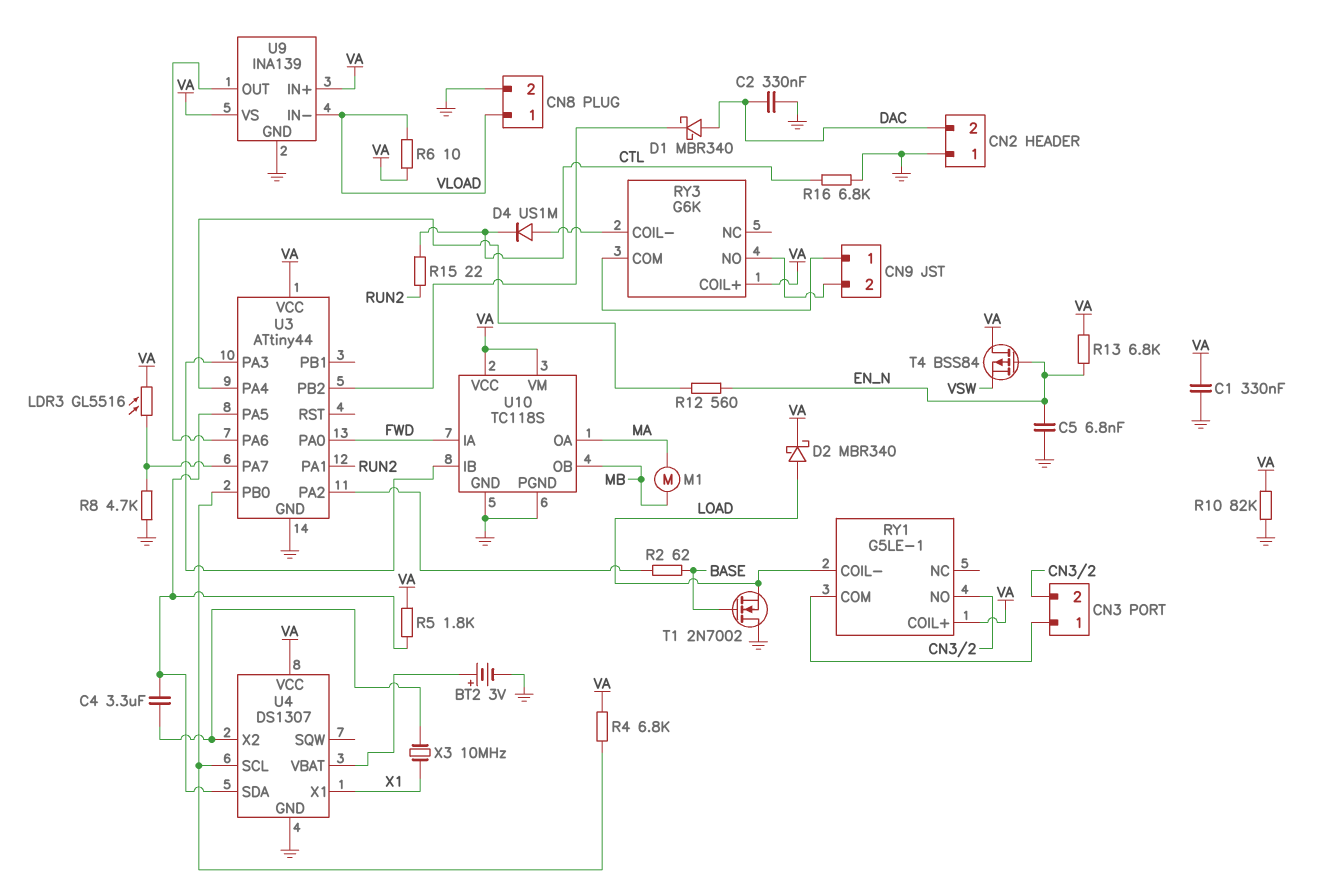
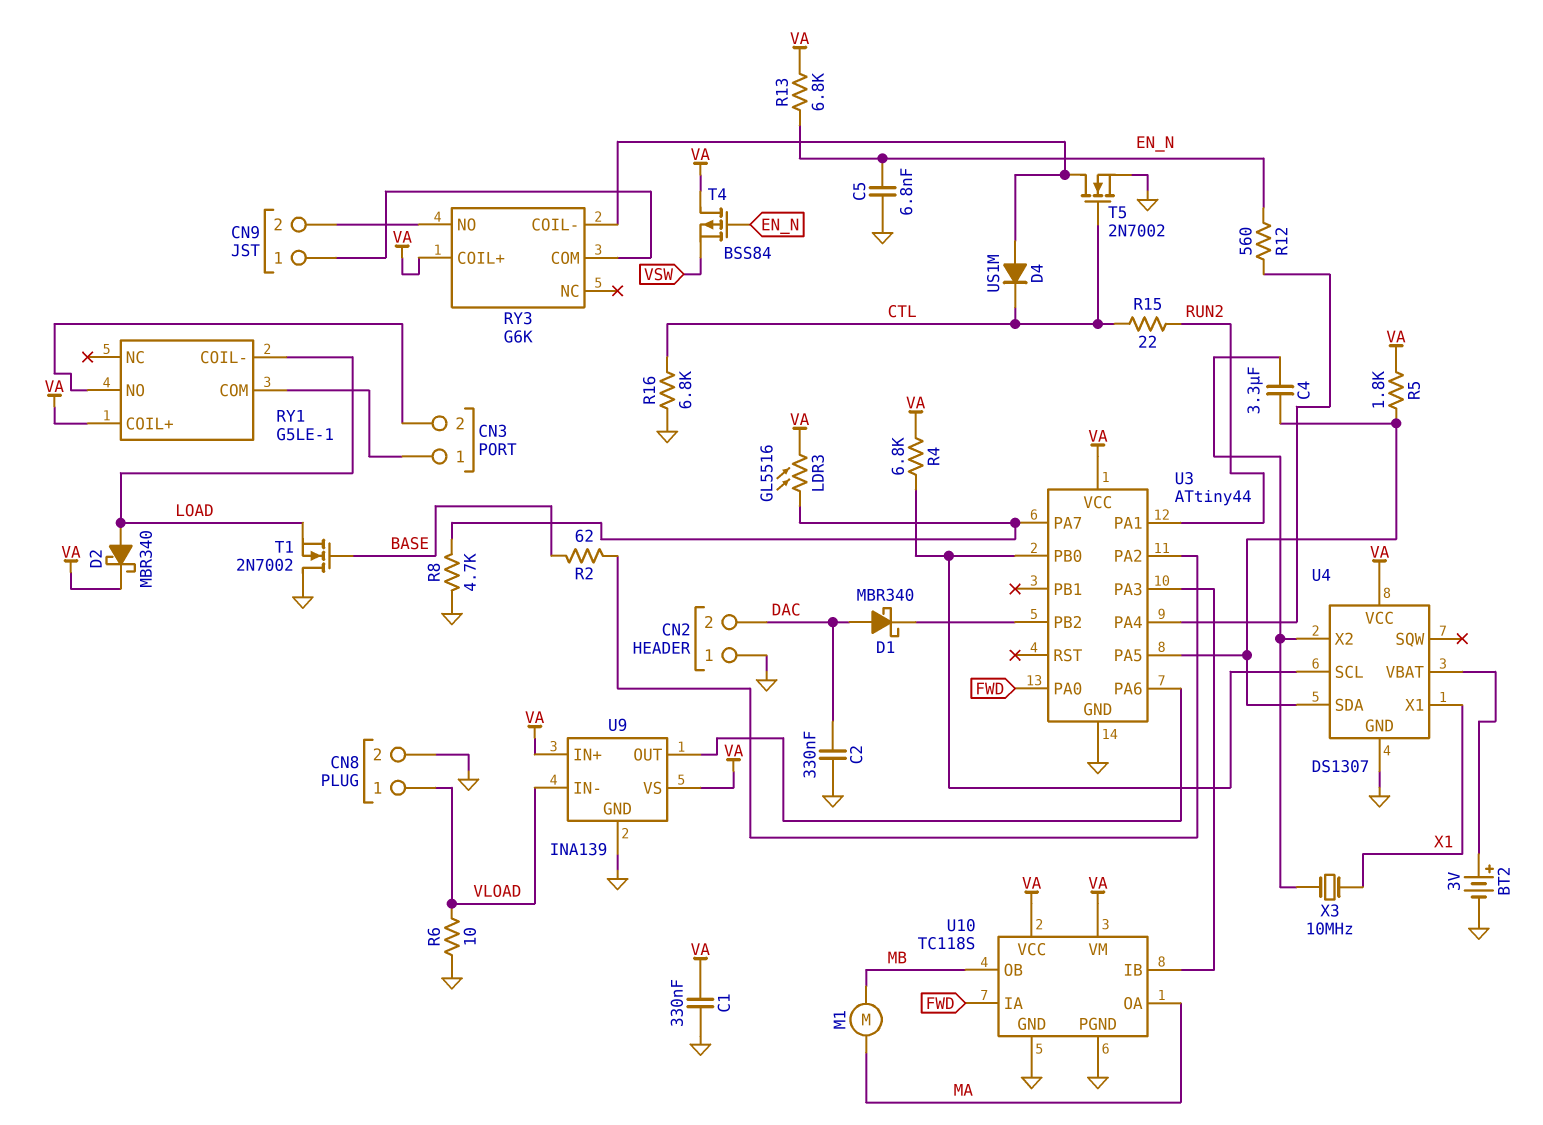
R6: 10 (VA, VLOAD) -> 10 (GND, VLOAD)
R10: 82k (GND, VA) -> none
T5: none -> NMOS 2N7002 (G CTL, D RY3/COIL-, S GND)

